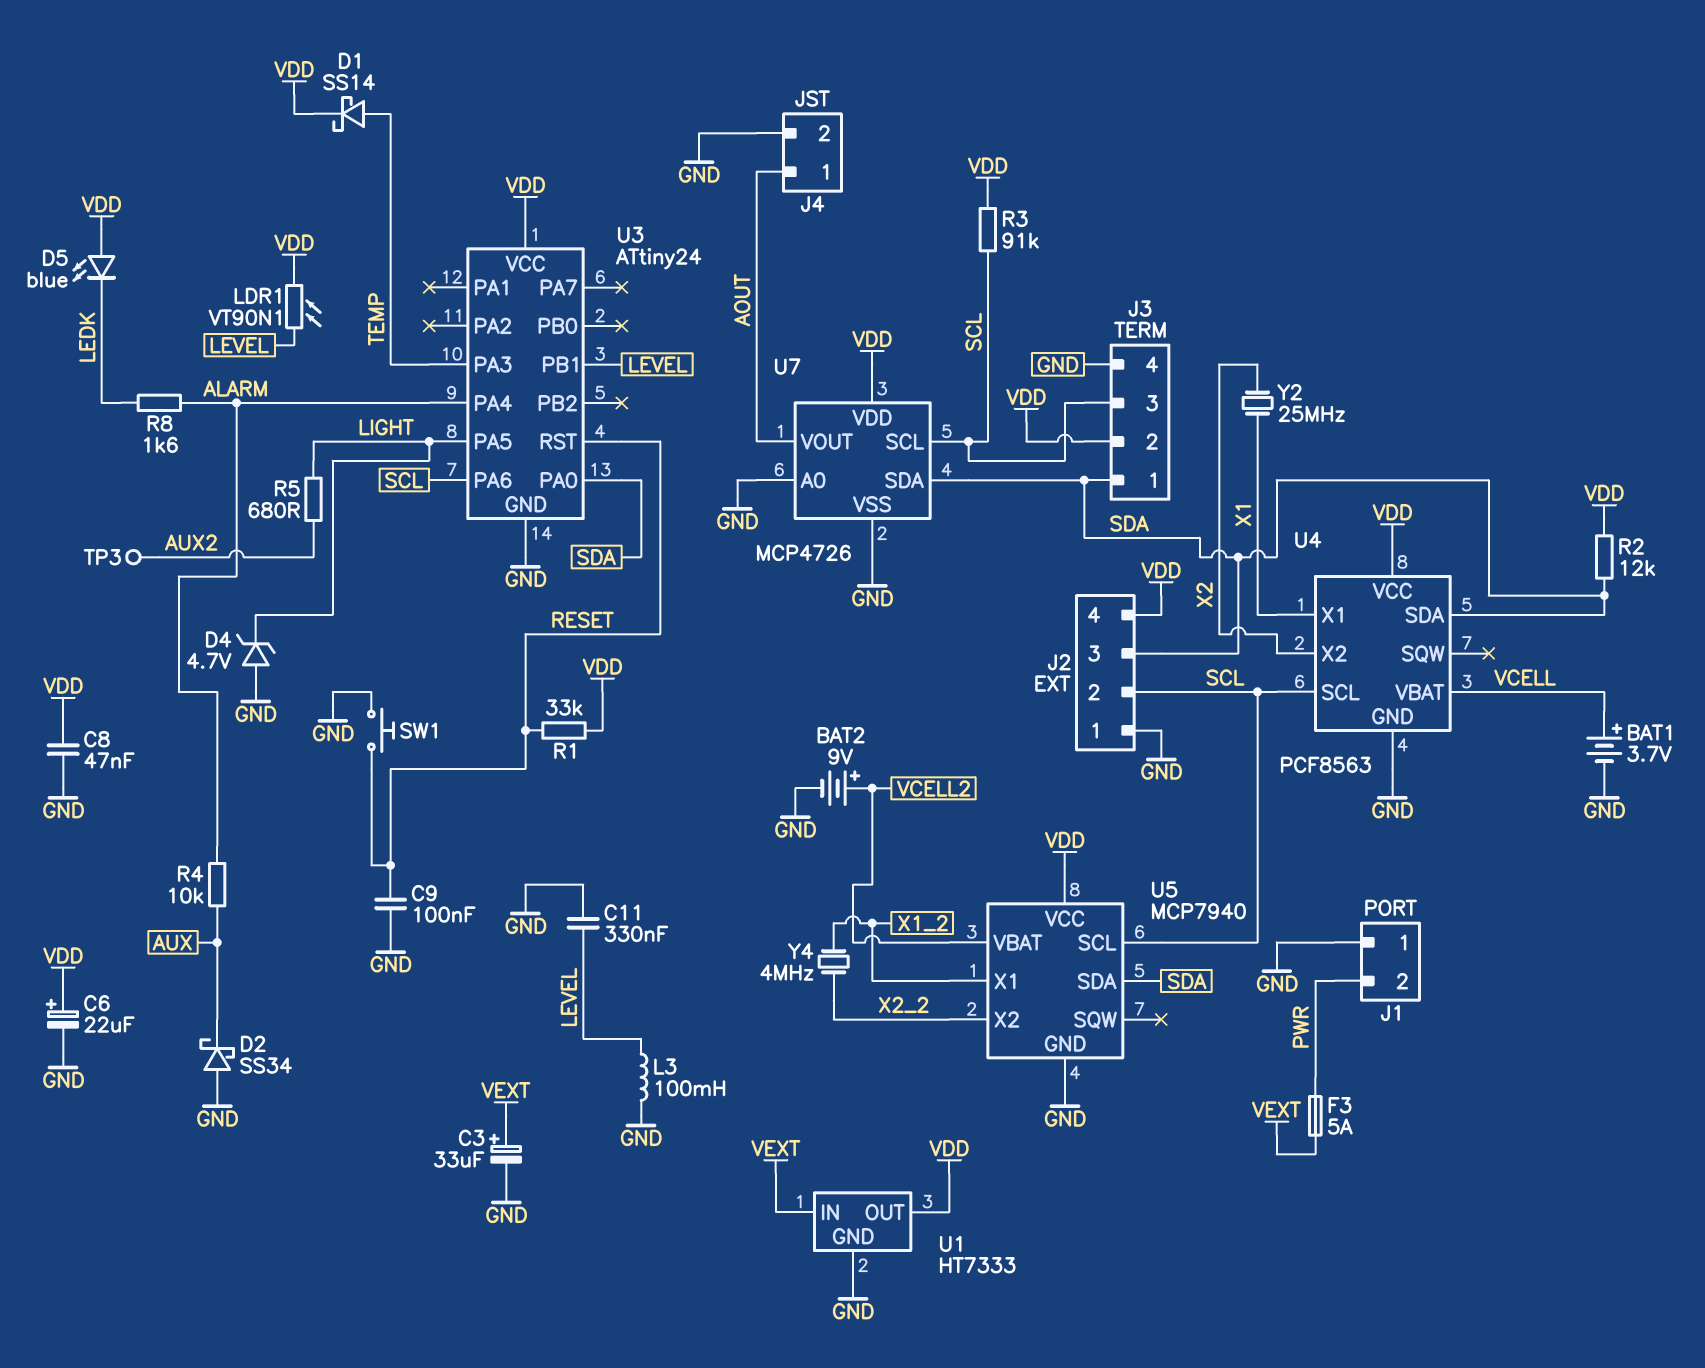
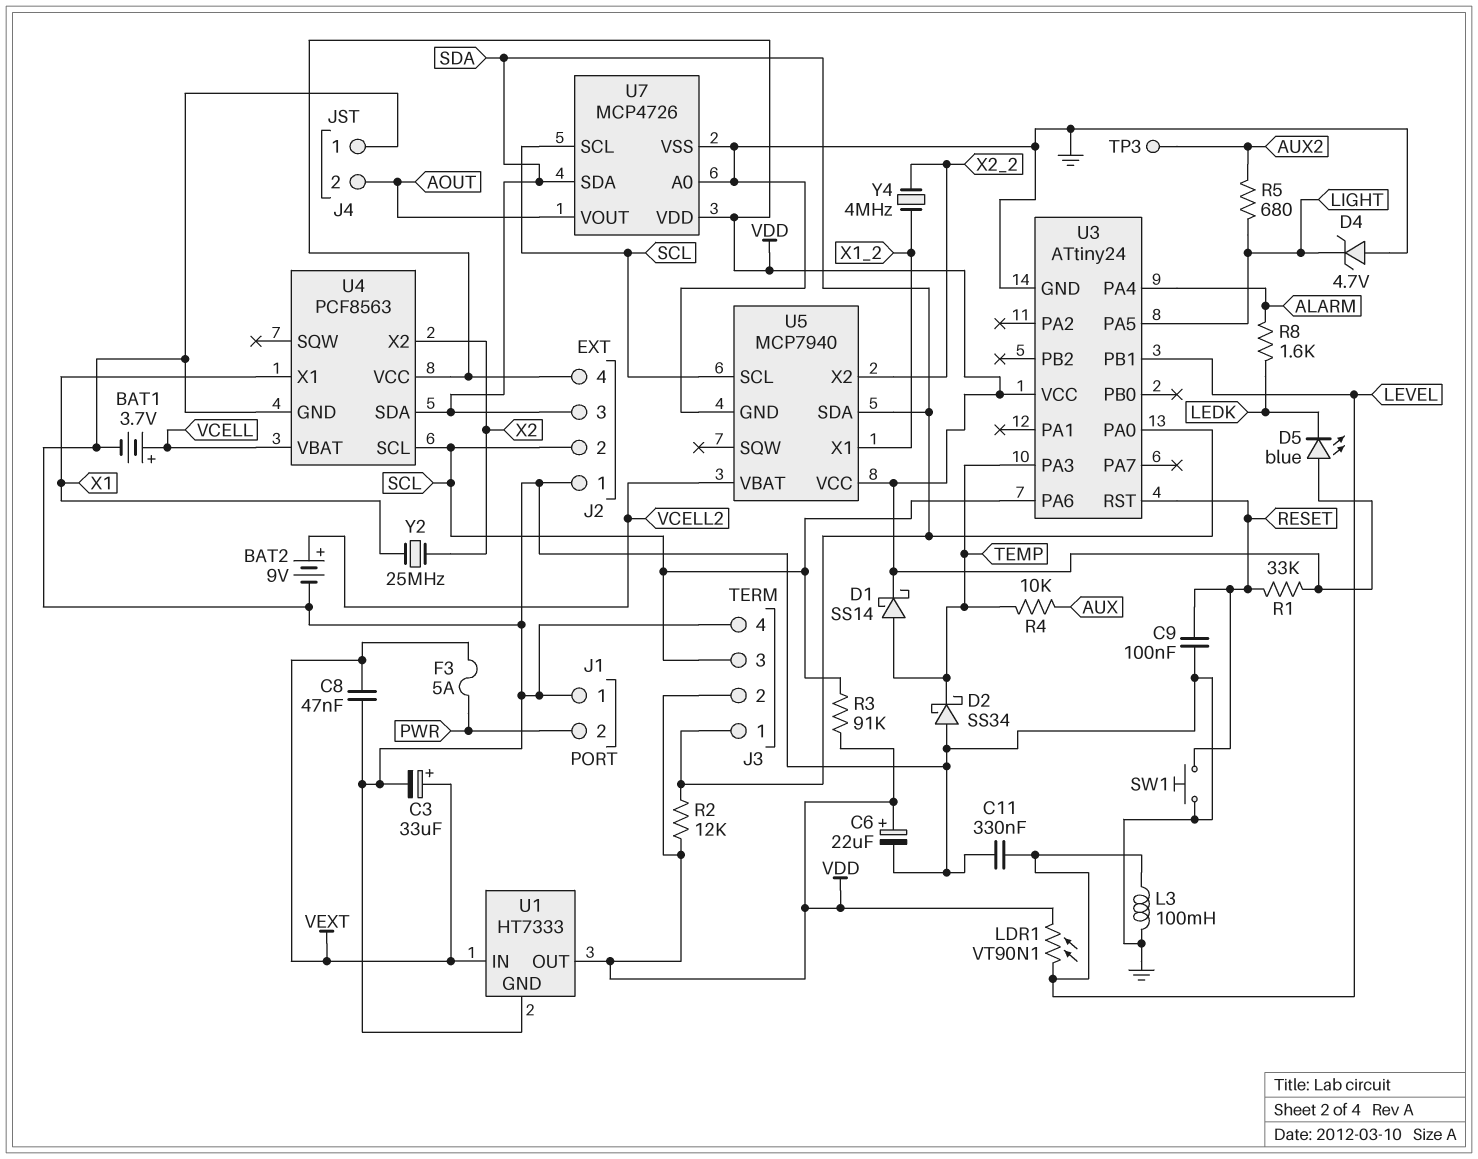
C8: 47nF (GND, VDD) -> 47nF (GND, VEXT)
D2: schottky SS34 (A GND, K AUX) -> schottky SS34 (A GND, K TEMP)
J4 pin 1: AOUT -> GND
J4 pin 2: GND -> AOUT
R4: 10k (ALARM, AUX) -> 10k (AUX, TEMP)

